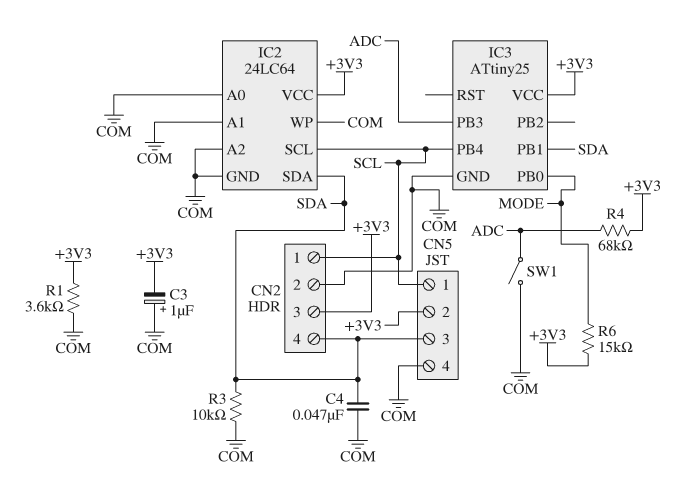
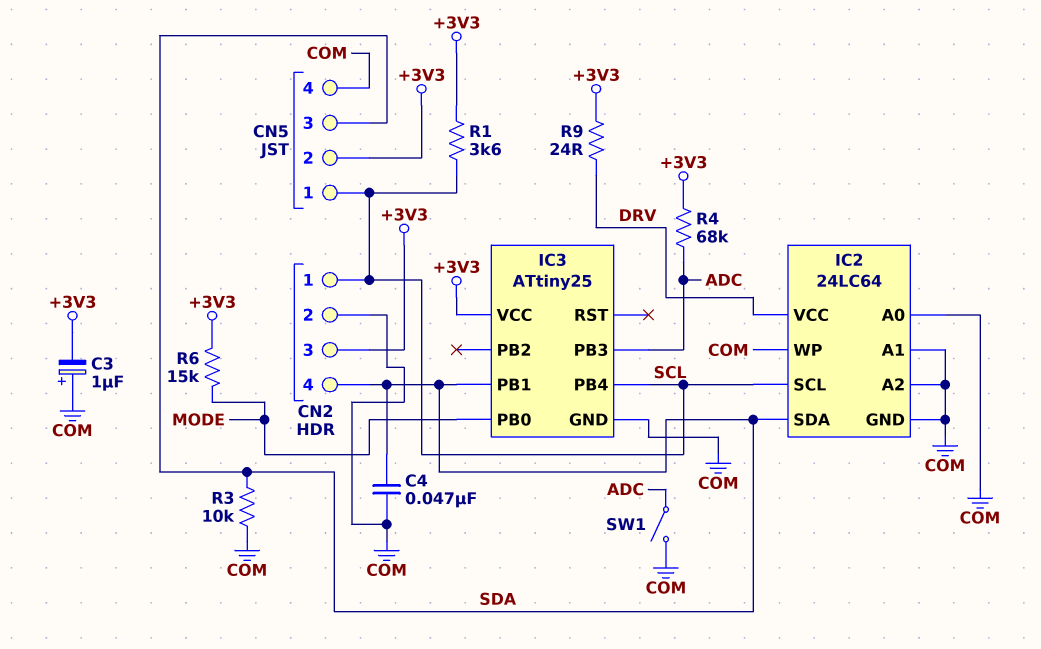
IC2 pin VCC: +3V3 -> DRV
R1: 3.6k (+3V3, COM) -> 3.6k (+3V3, SCL)
R9: none -> 24 (+3V3, DRV)

